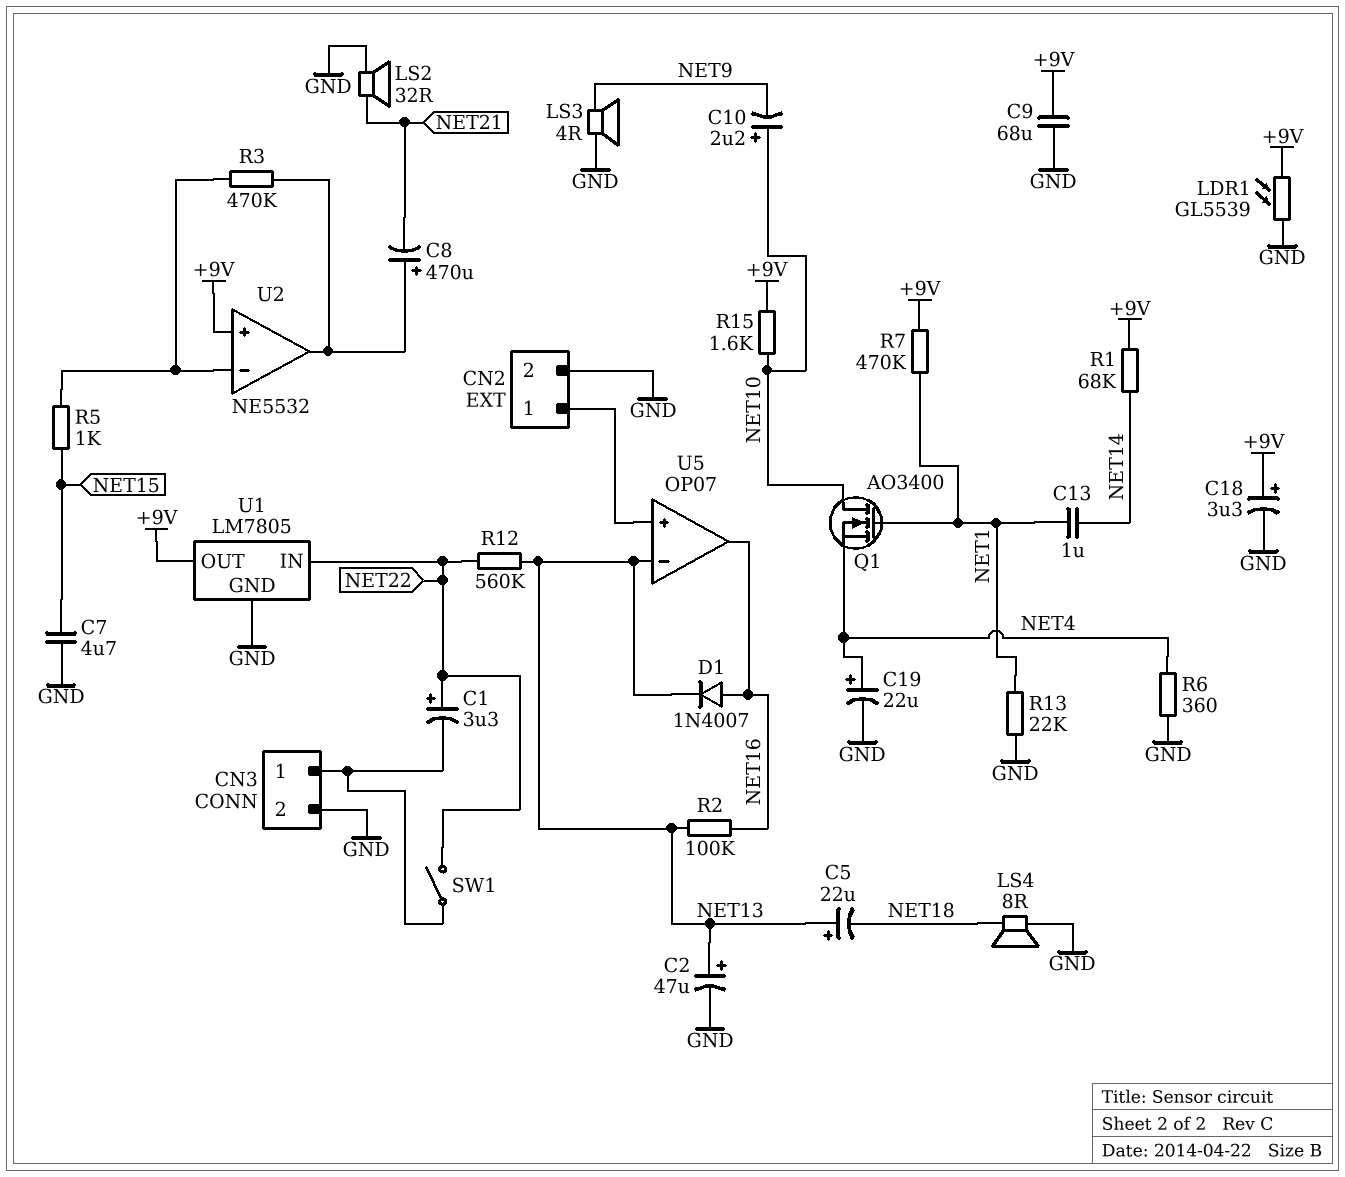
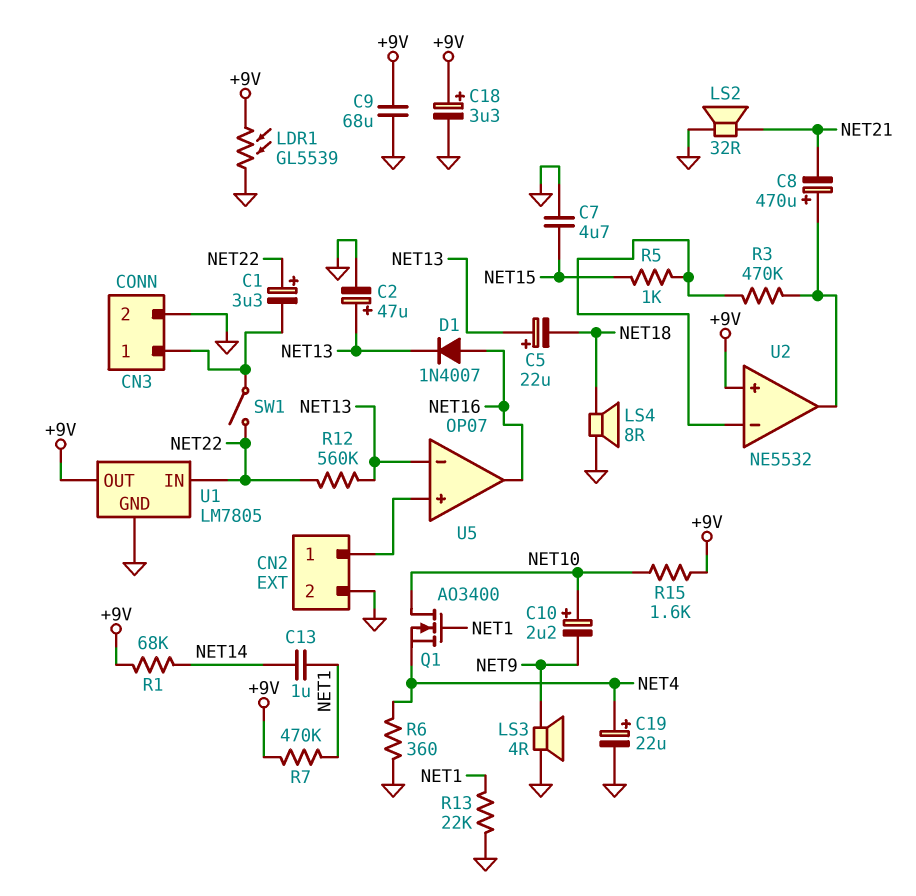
R2: 100k (NET13, NET16) -> none

